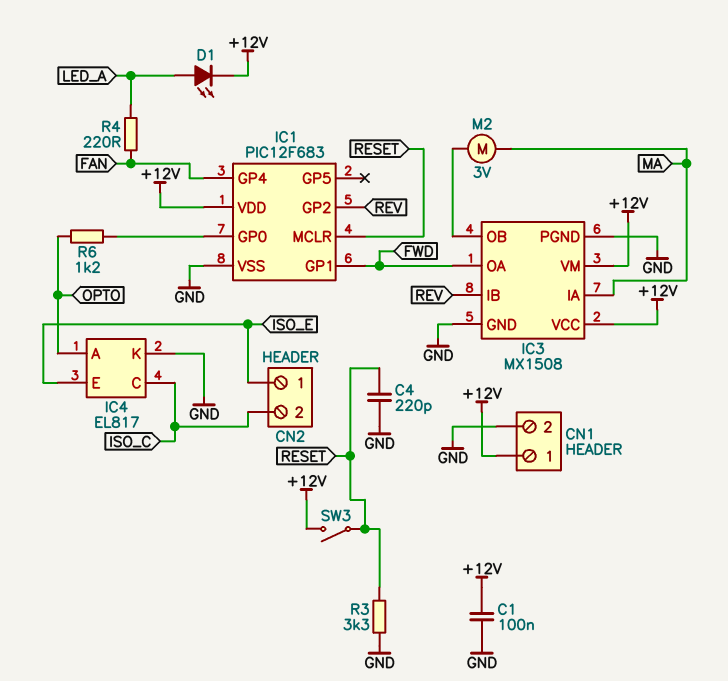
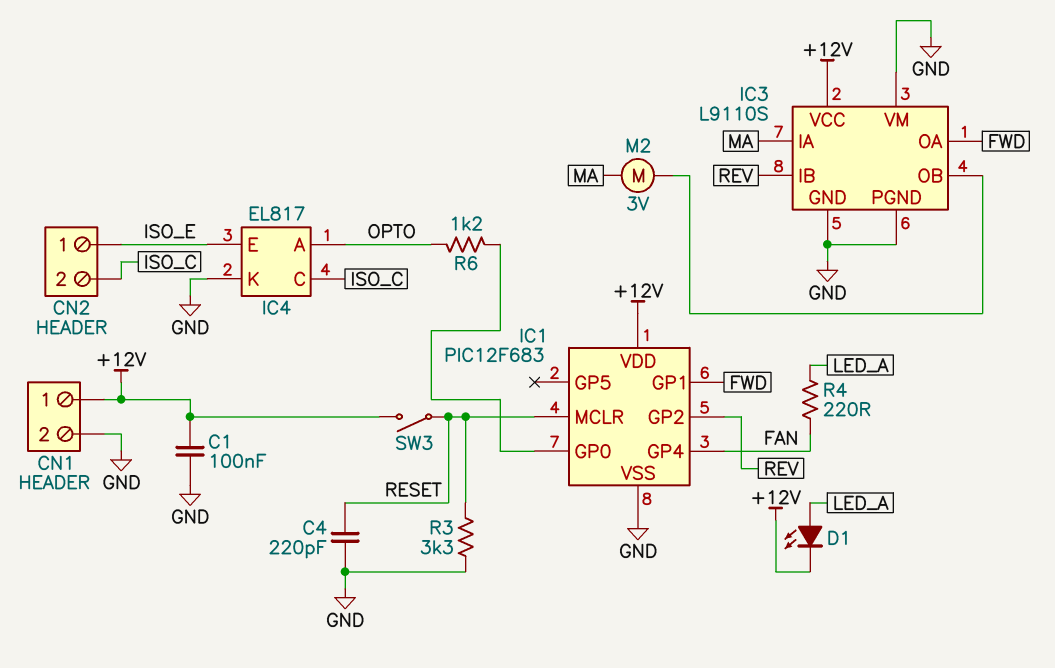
IC3: MX1508 -> L9110S
IC3 pin VM: +12V -> GND

